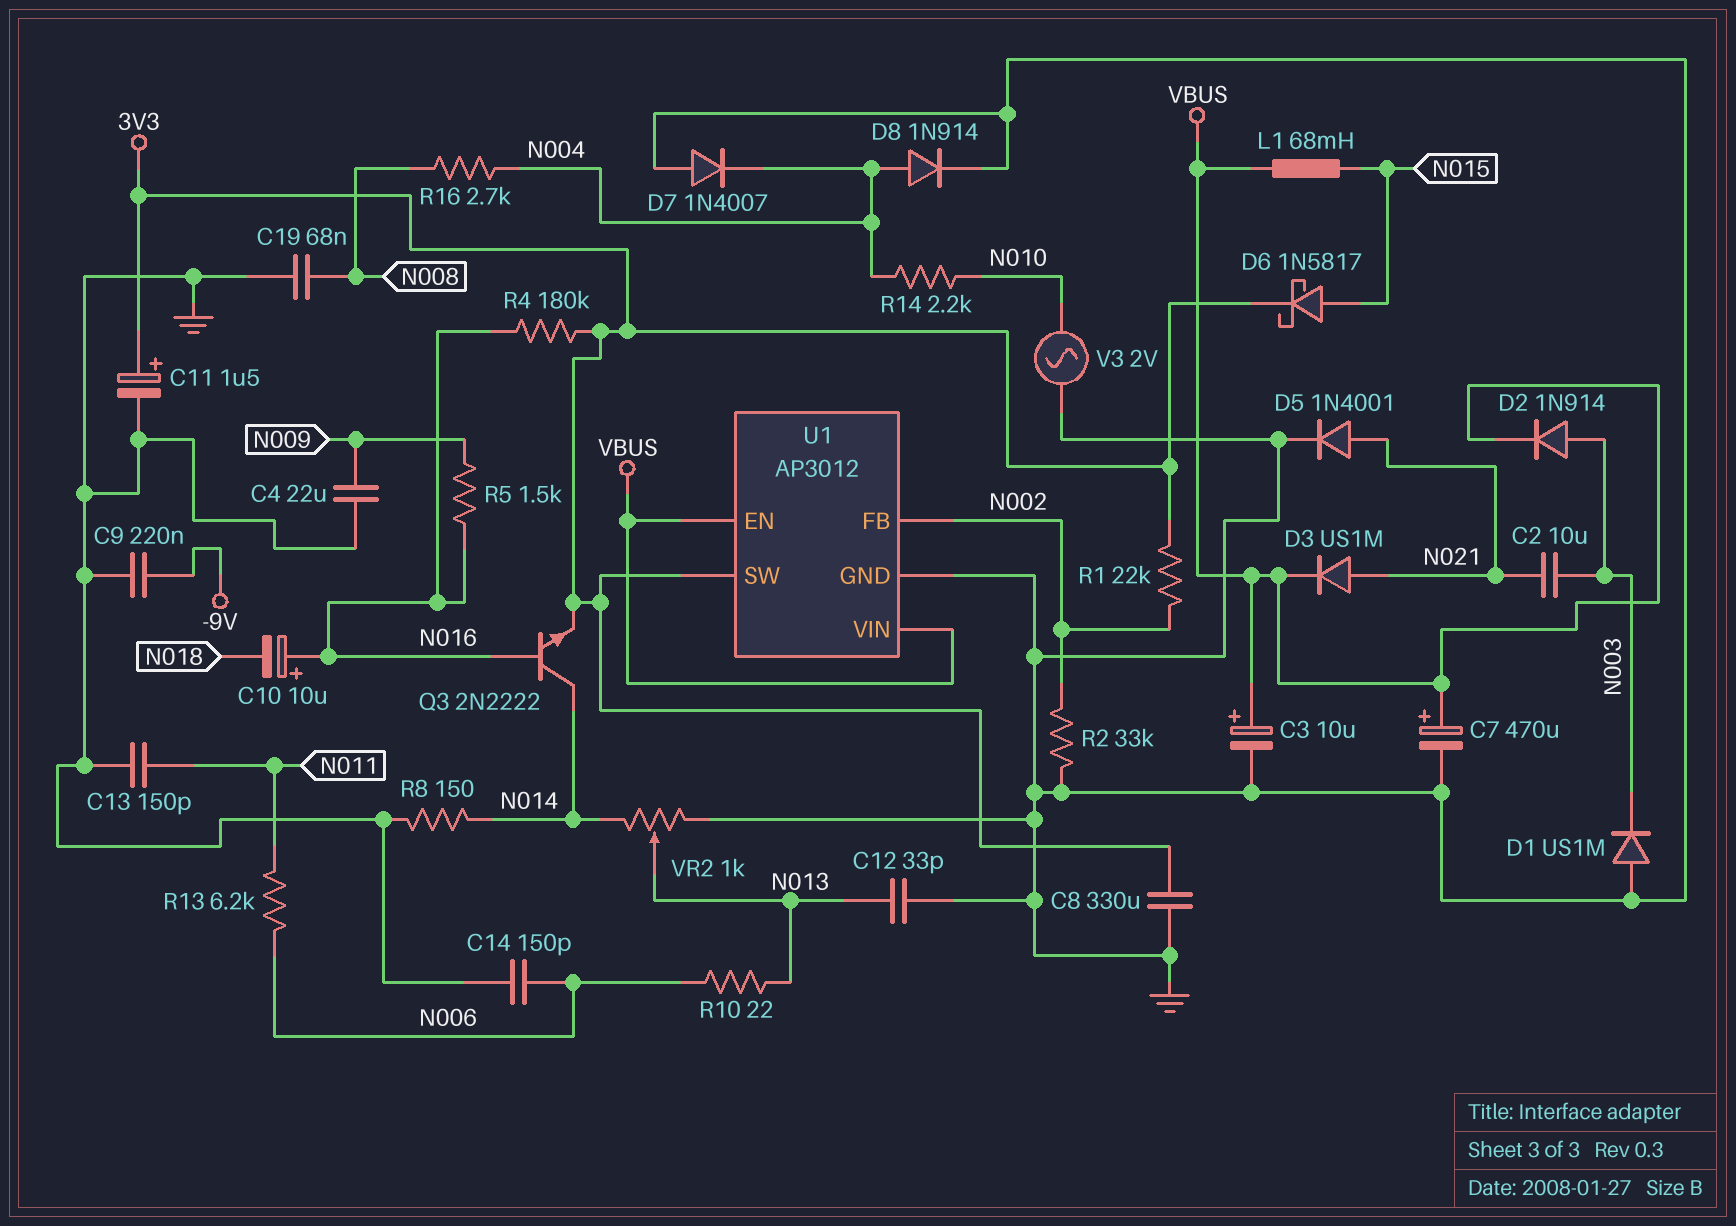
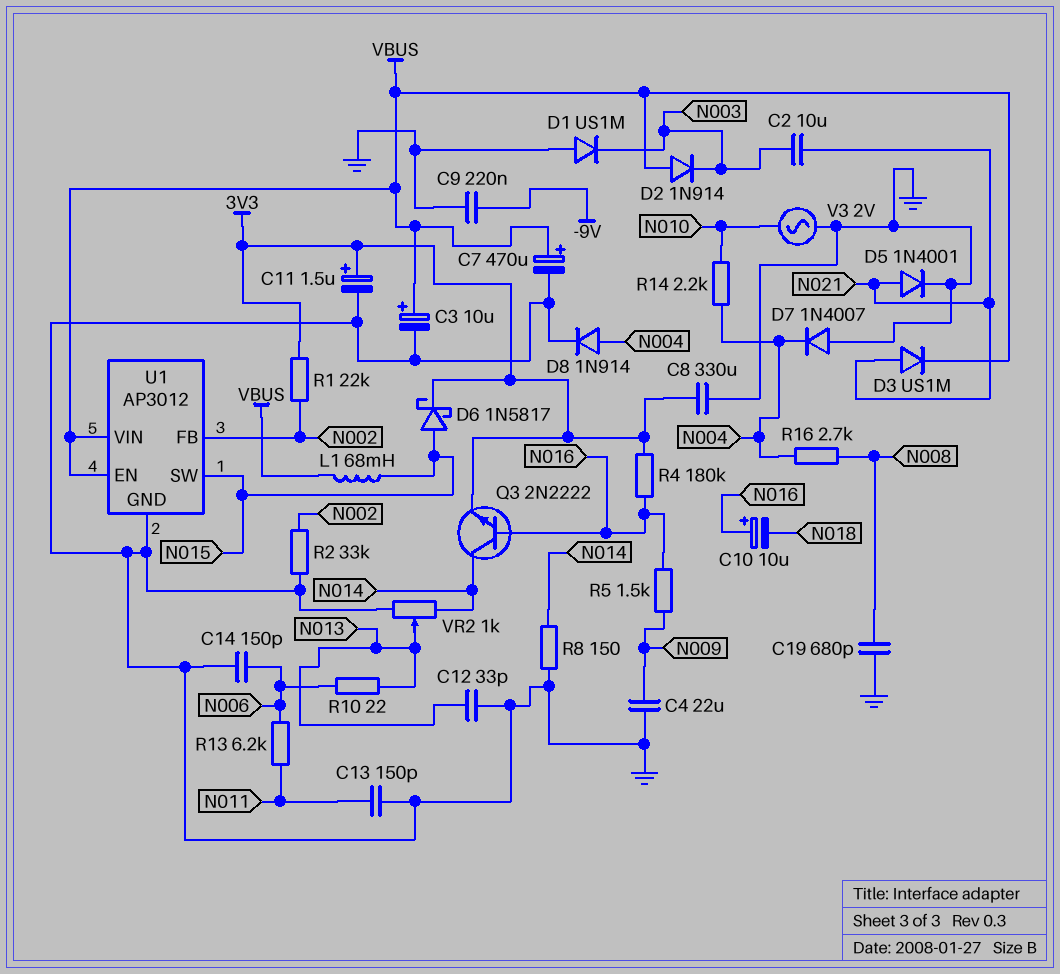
C19: 68nF (GND, N008) -> 680pF (GND, N008)
D2: diode 1N914 (A N003, K VBUS) -> diode 1N914 (A VBUS, K N003)
U1 pin SW: 3V3 -> N015

